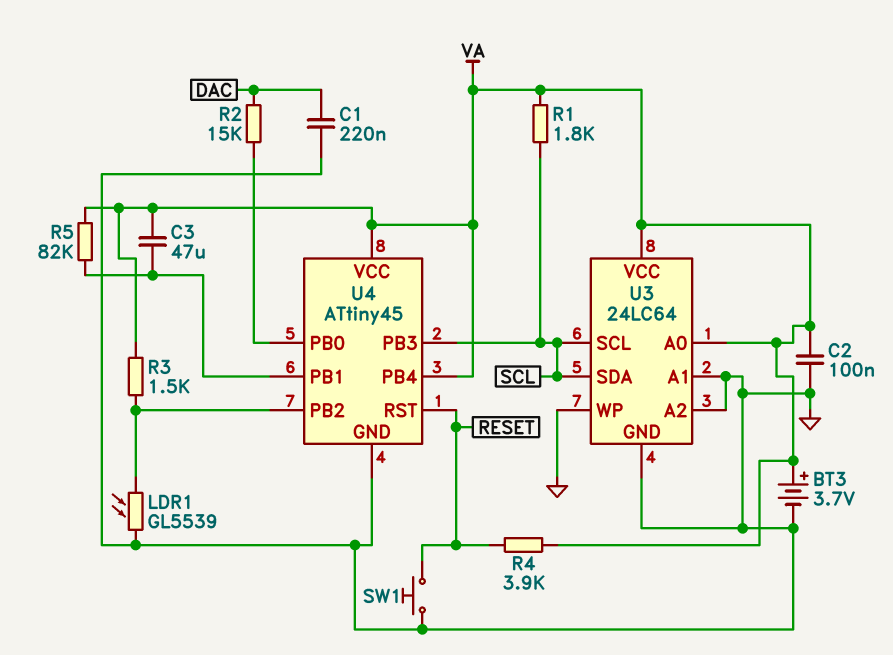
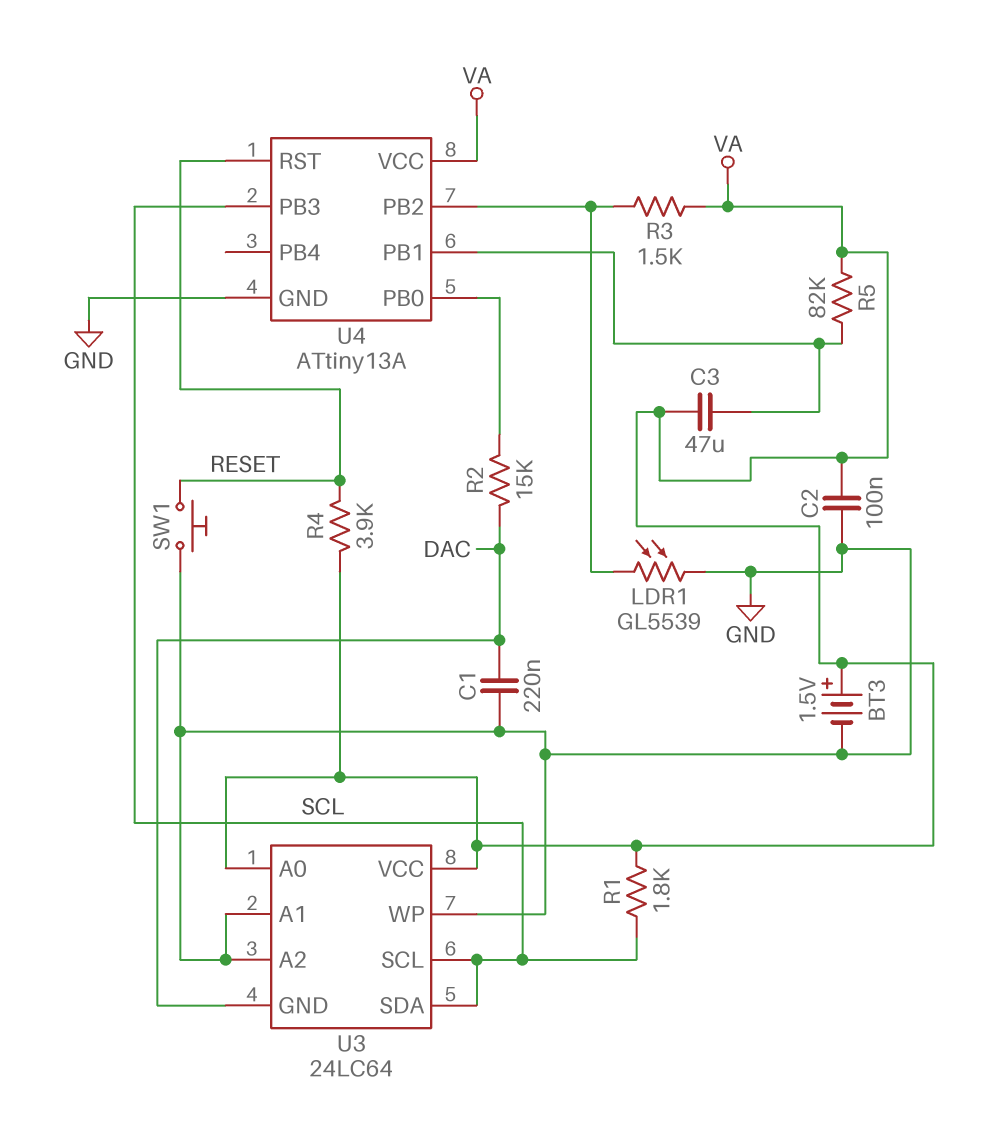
BT3: 3.7V (plus VA, minus GND) -> 1.5V (plus VA, minus GND)
U3 pin GND: GND -> DAC
U4: ATtiny45 -> ATtiny13A
U4 pin PB4: VA -> none

